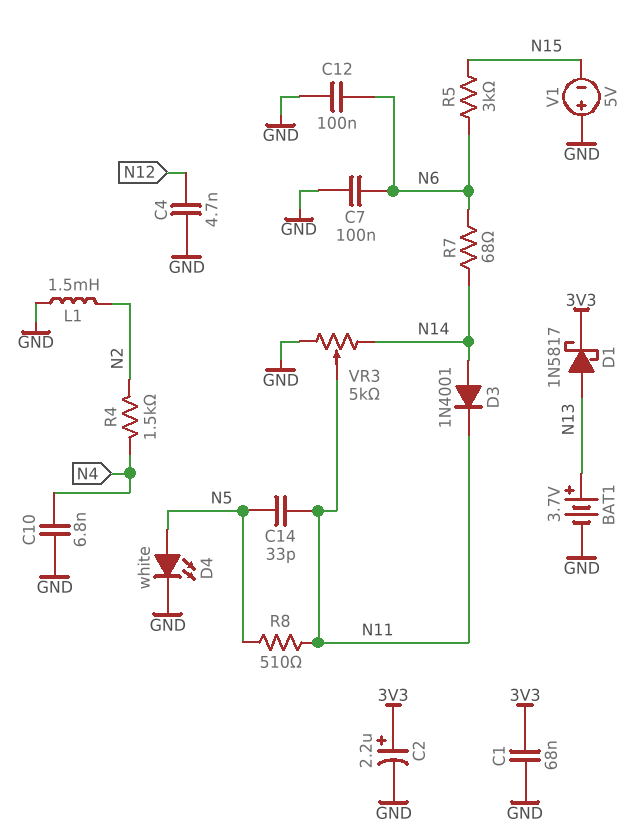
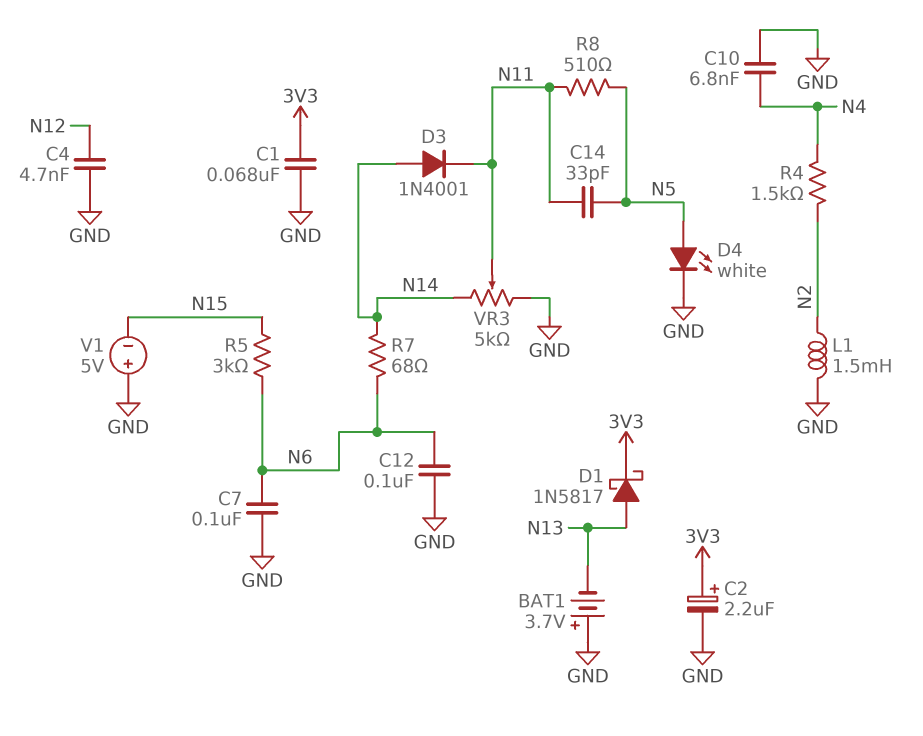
BAT1: 3.7V (plus N13, minus GND) -> 3.7V (plus GND, minus N13)

